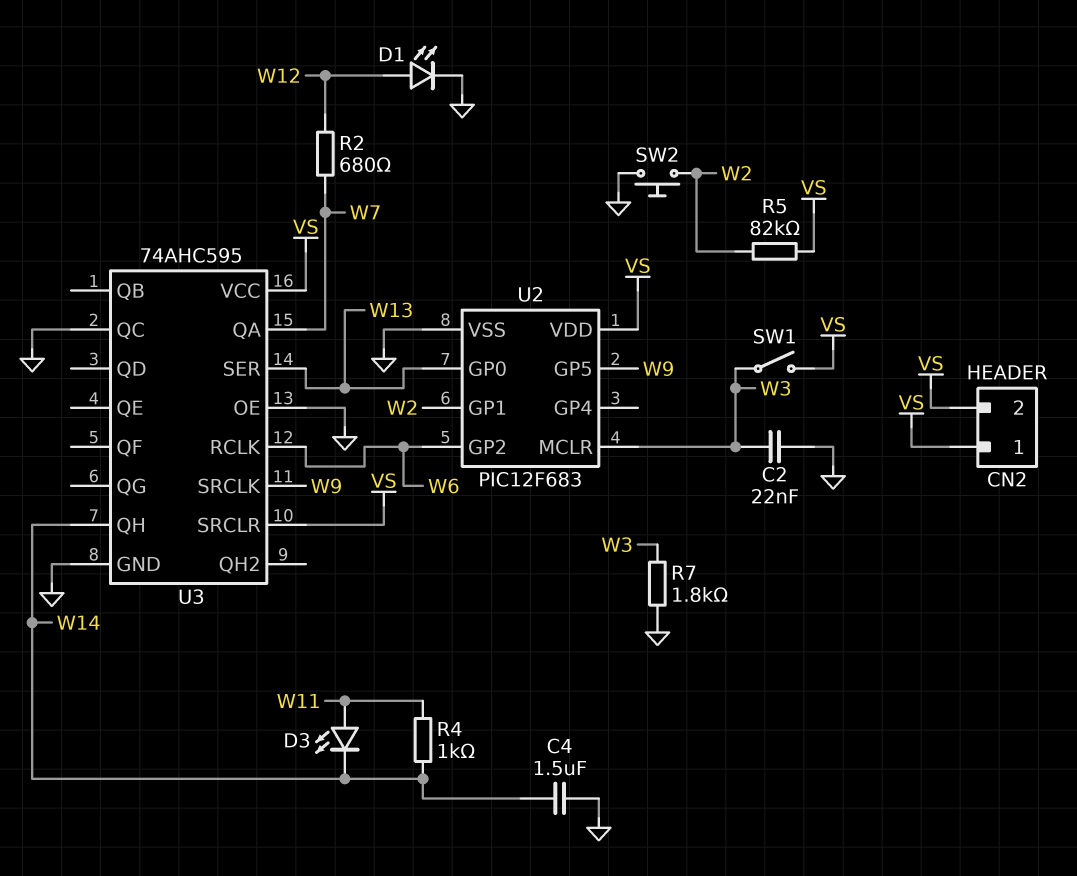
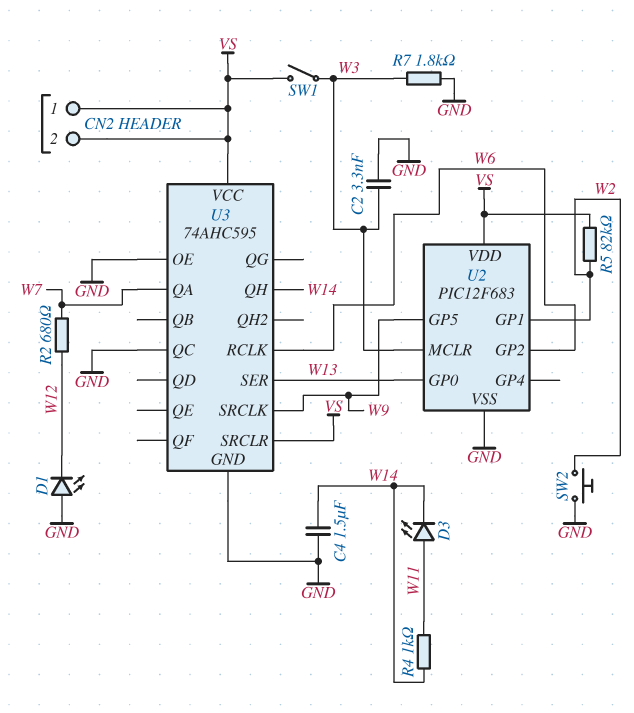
C2: 22nF (GND, W3) -> 3.3nF (GND, W3)
D1: LED (A W12, K GND) -> LED (A GND, K W12)

